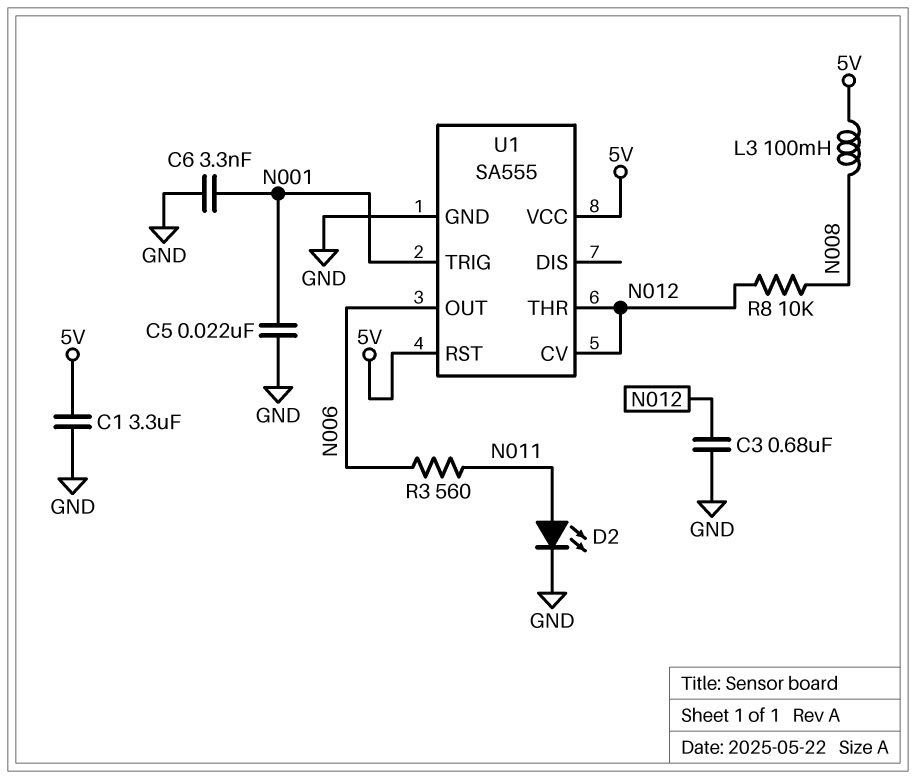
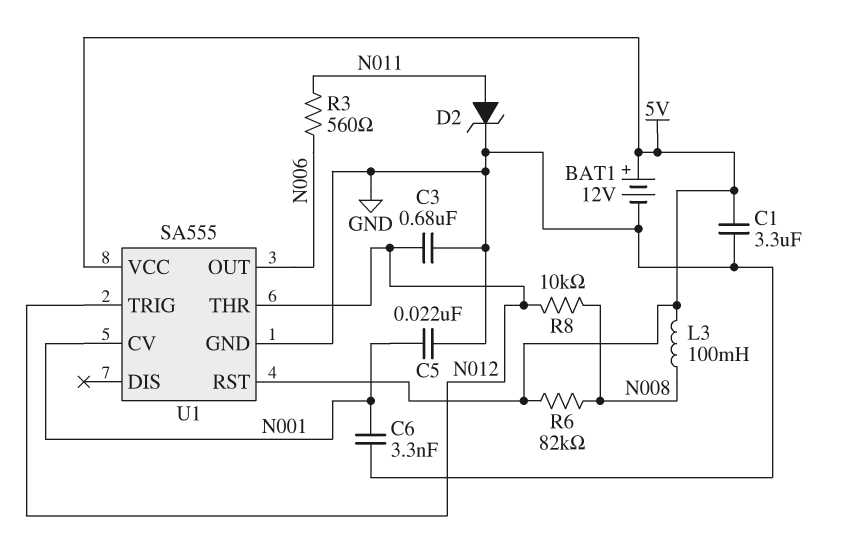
BAT1: none -> 12V (plus 5V, minus GND)
D2: LED (A N011, K GND) -> zener (A N011, K GND)
R6: none -> 82k (5V, N008)
U1 pin CV: N012 -> N001
U1 pin TRIG: N001 -> N012

